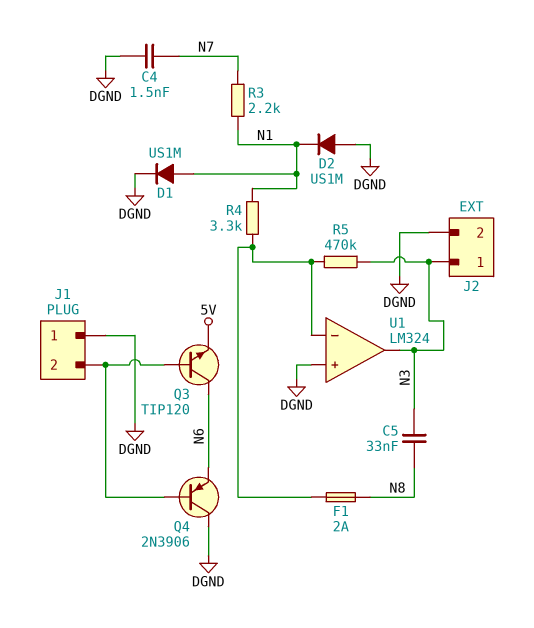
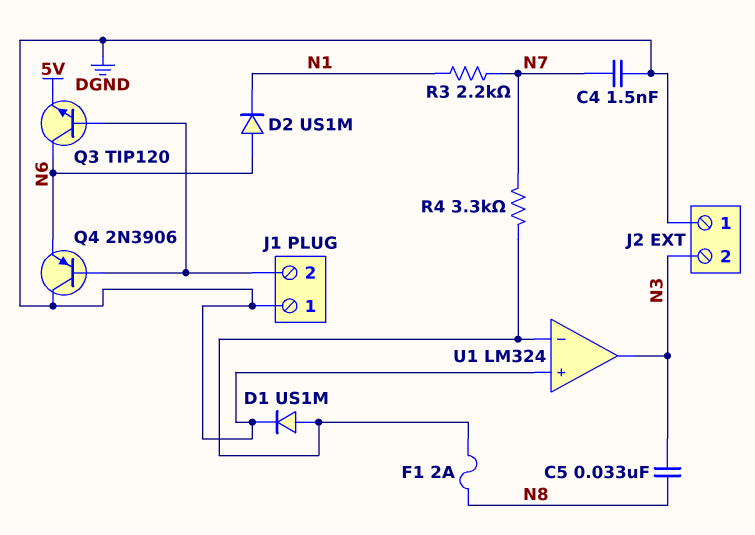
D1: diode US1M (A N1, K DGND) -> diode US1M (A U1/in-, K DGND)
D2: diode US1M (A DGND, K N1) -> diode US1M (A N6, K N1)
J2 pin 1: N3 -> DGND
J2 pin 2: DGND -> N3
R4: 3.3k (N1, U1/in-) -> 3.3k (N7, U1/in-)
R5: 470k (N3, U1/in-) -> none

